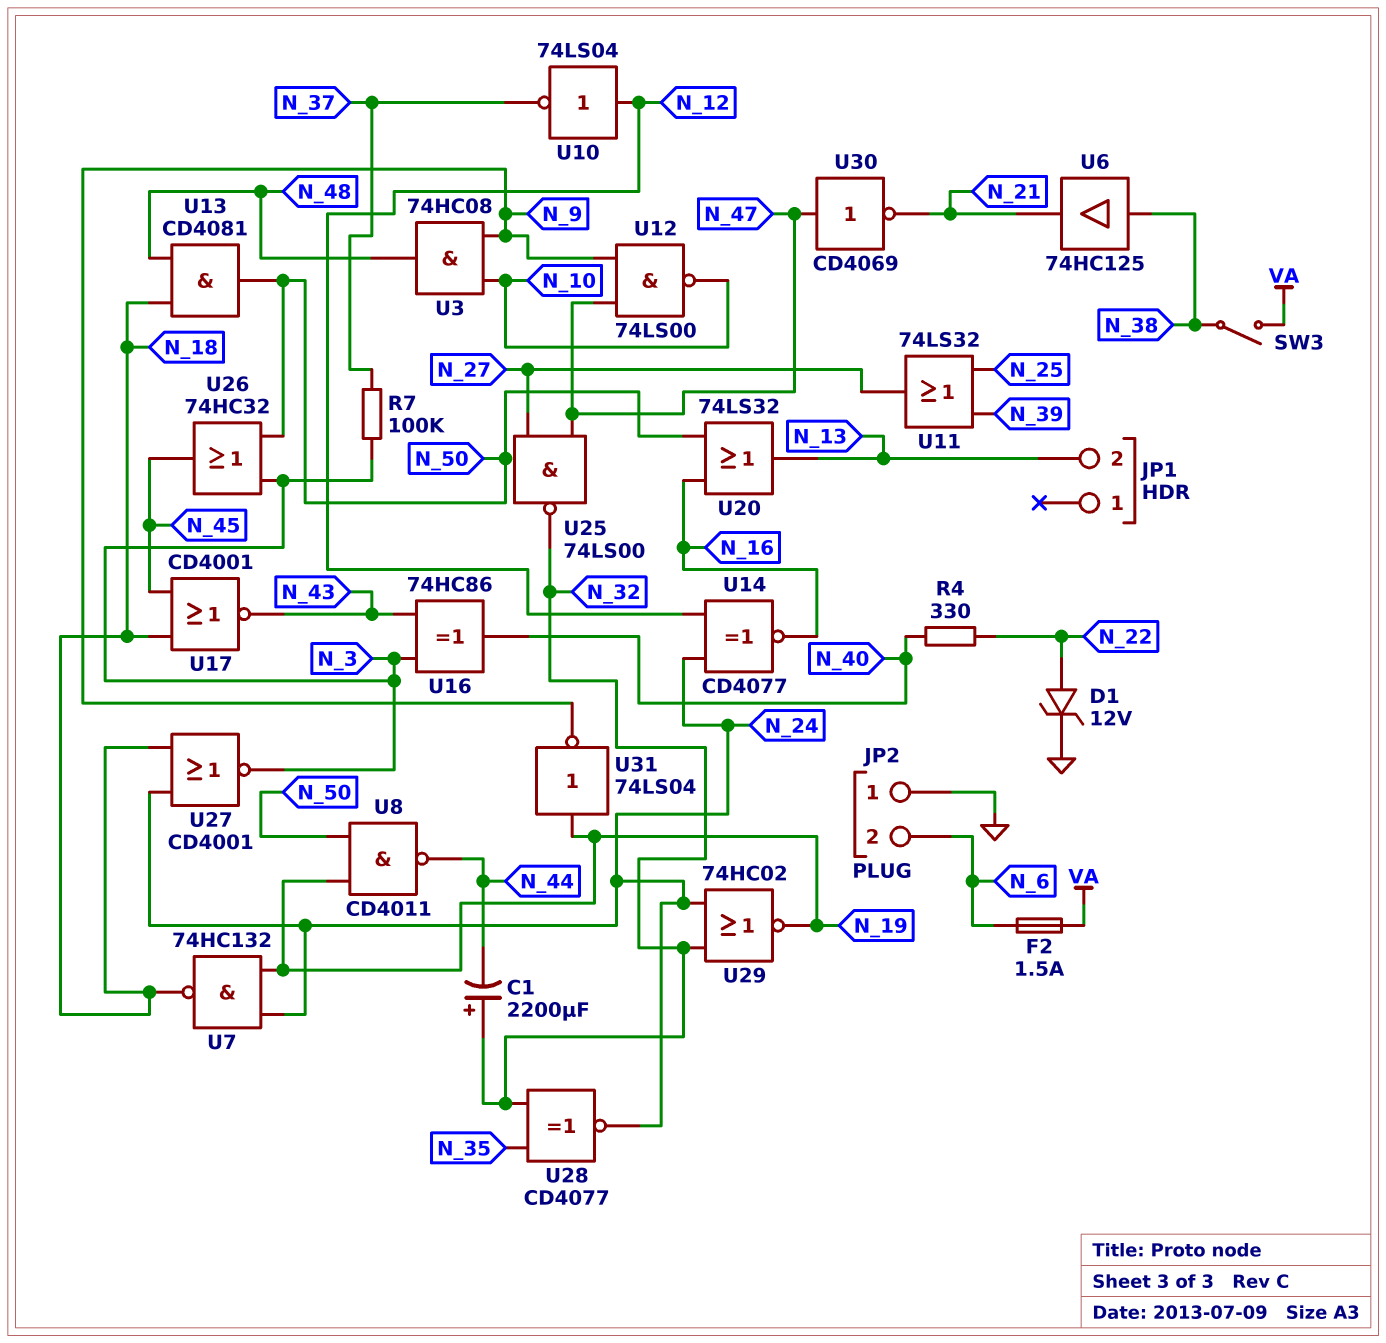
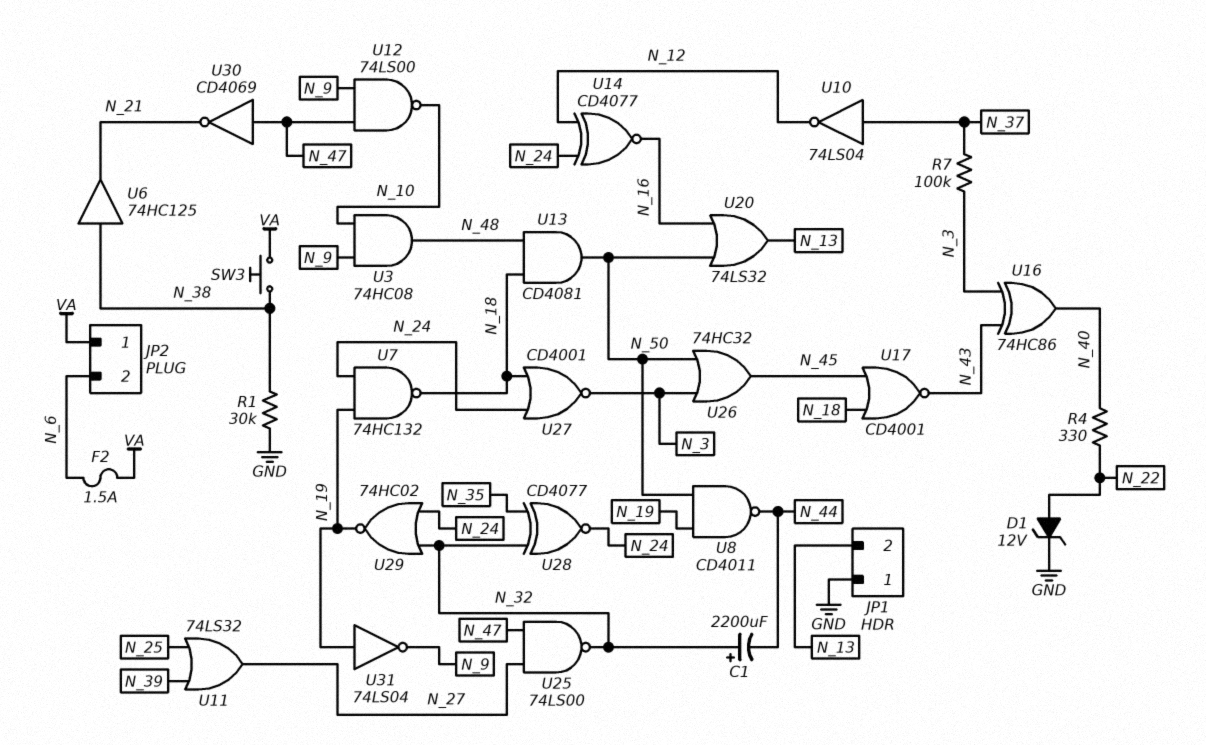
JP1 pin 1: none -> GND
JP2 pin 1: GND -> VA
R1: none -> 30k (GND, N_38)
SW3: switch (N_38, VA) -> button (N_38, VA)
U10: NOT 74LS04 (in N_12, out N_37) -> NOT 74LS04 (in N_37, out N_12)

